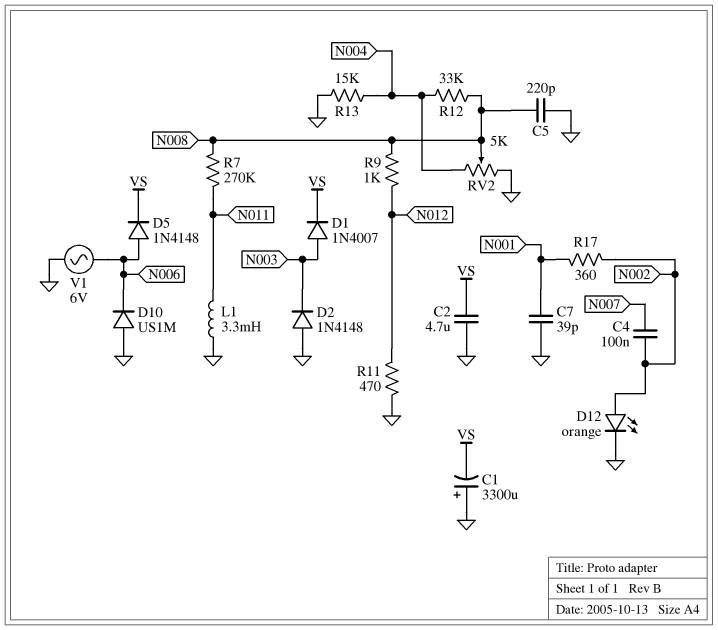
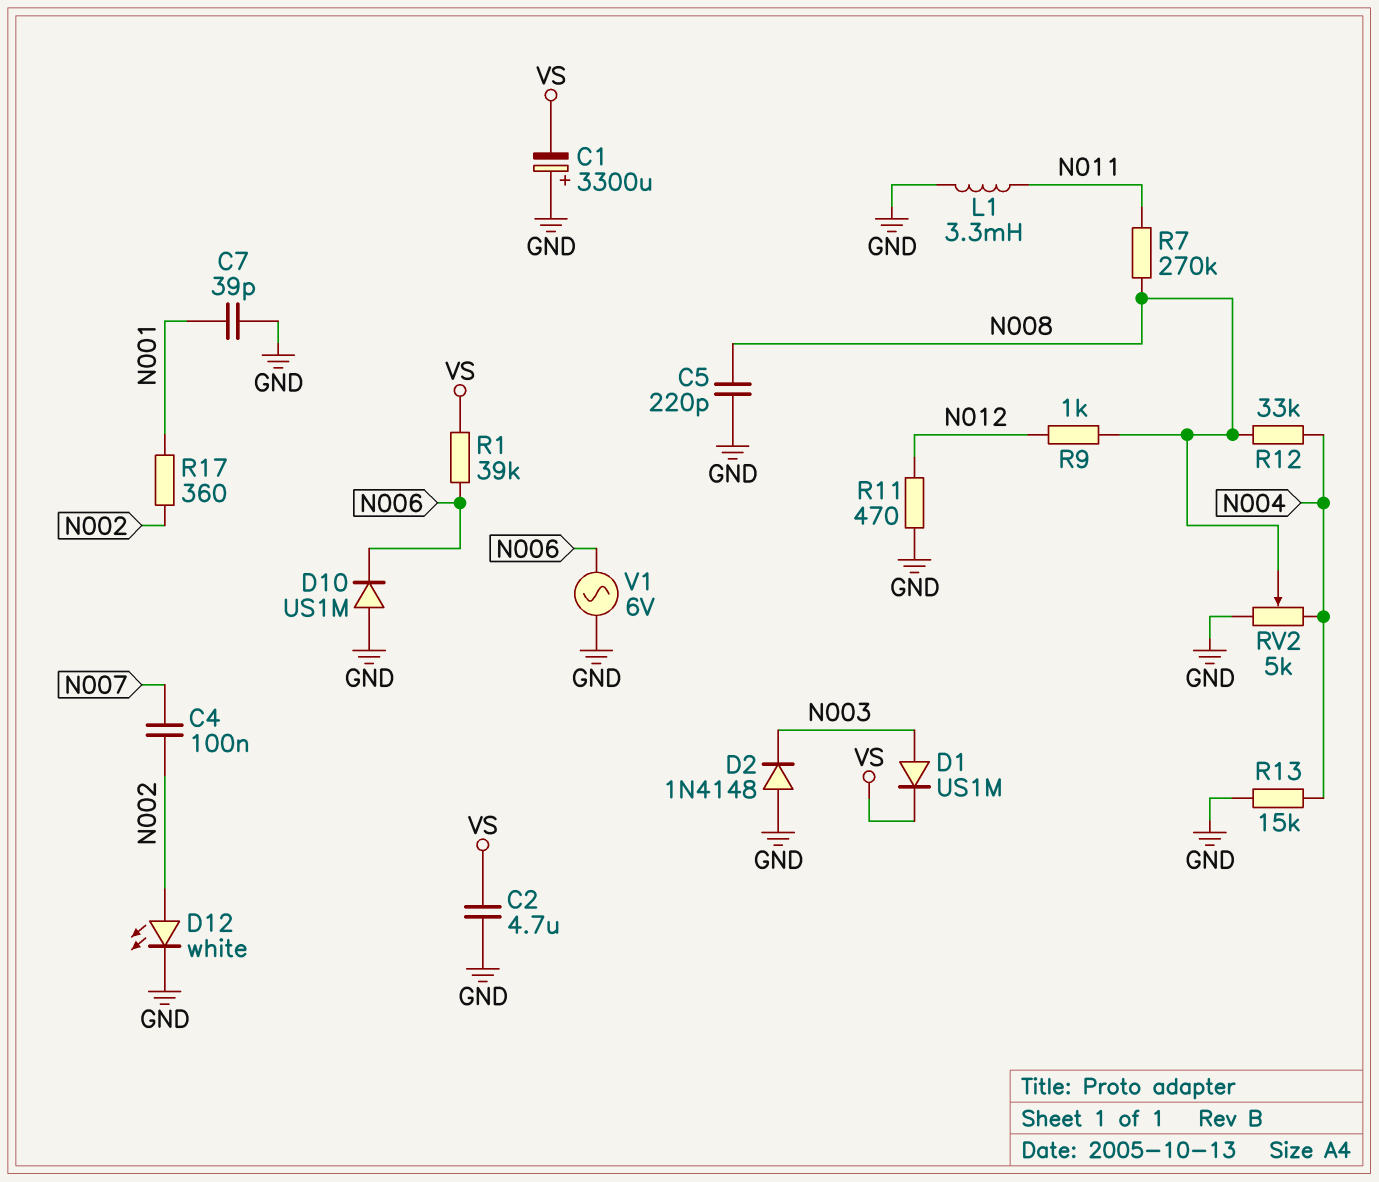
D1: diode 1N4007 (A N003, K VS) -> diode US1M (A N003, K VS)
D5: diode 1N4148 (A N006, K VS) -> none
D12: LED orange (A N002, K GND) -> LED white (A N002, K GND)
R1: none -> 39k (N006, VS)

